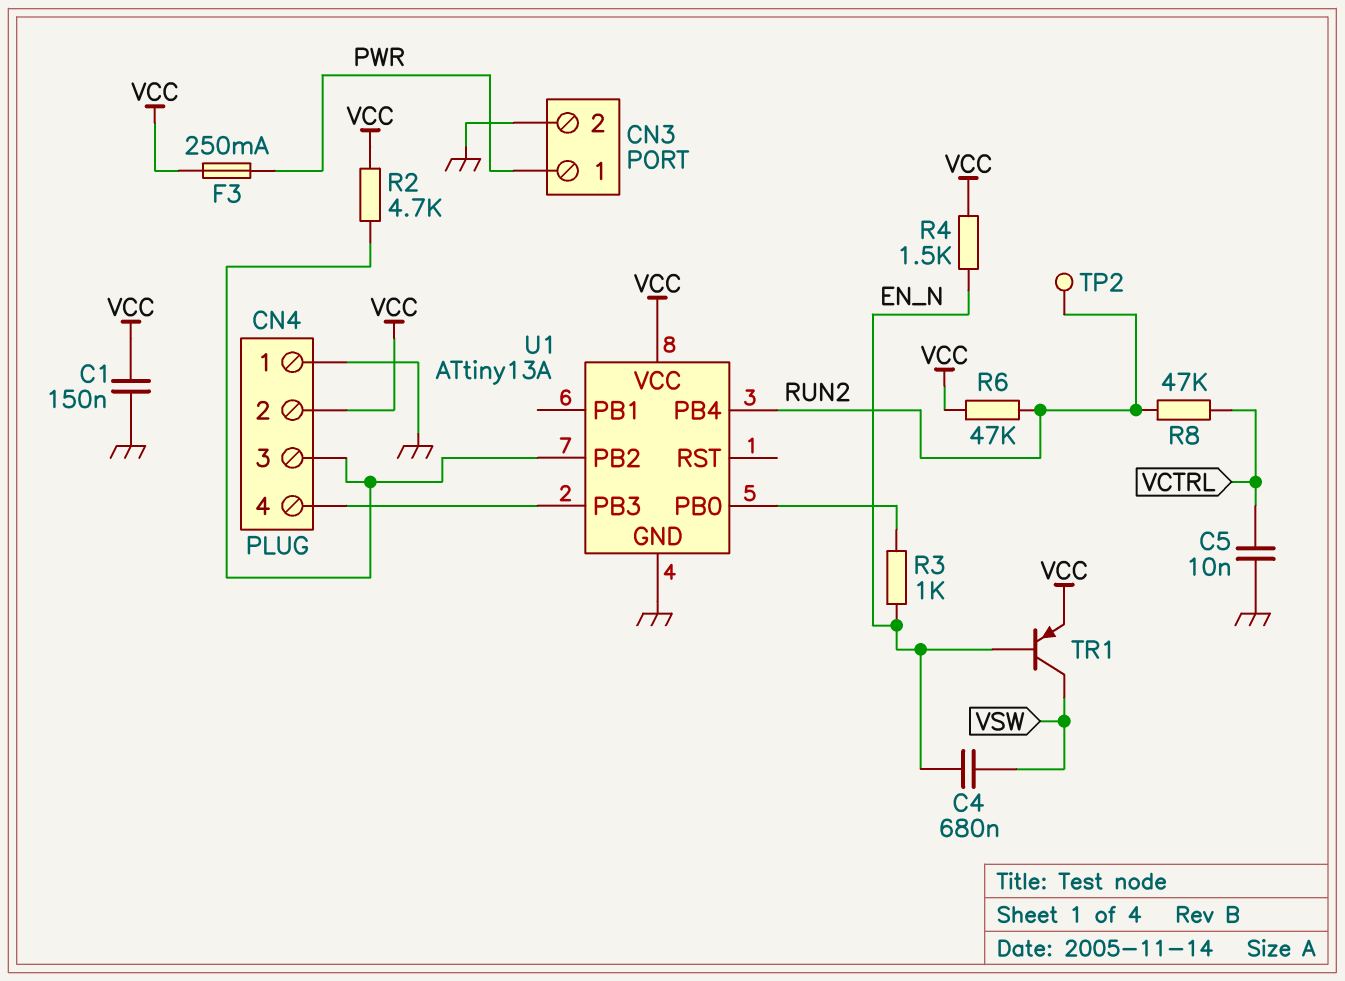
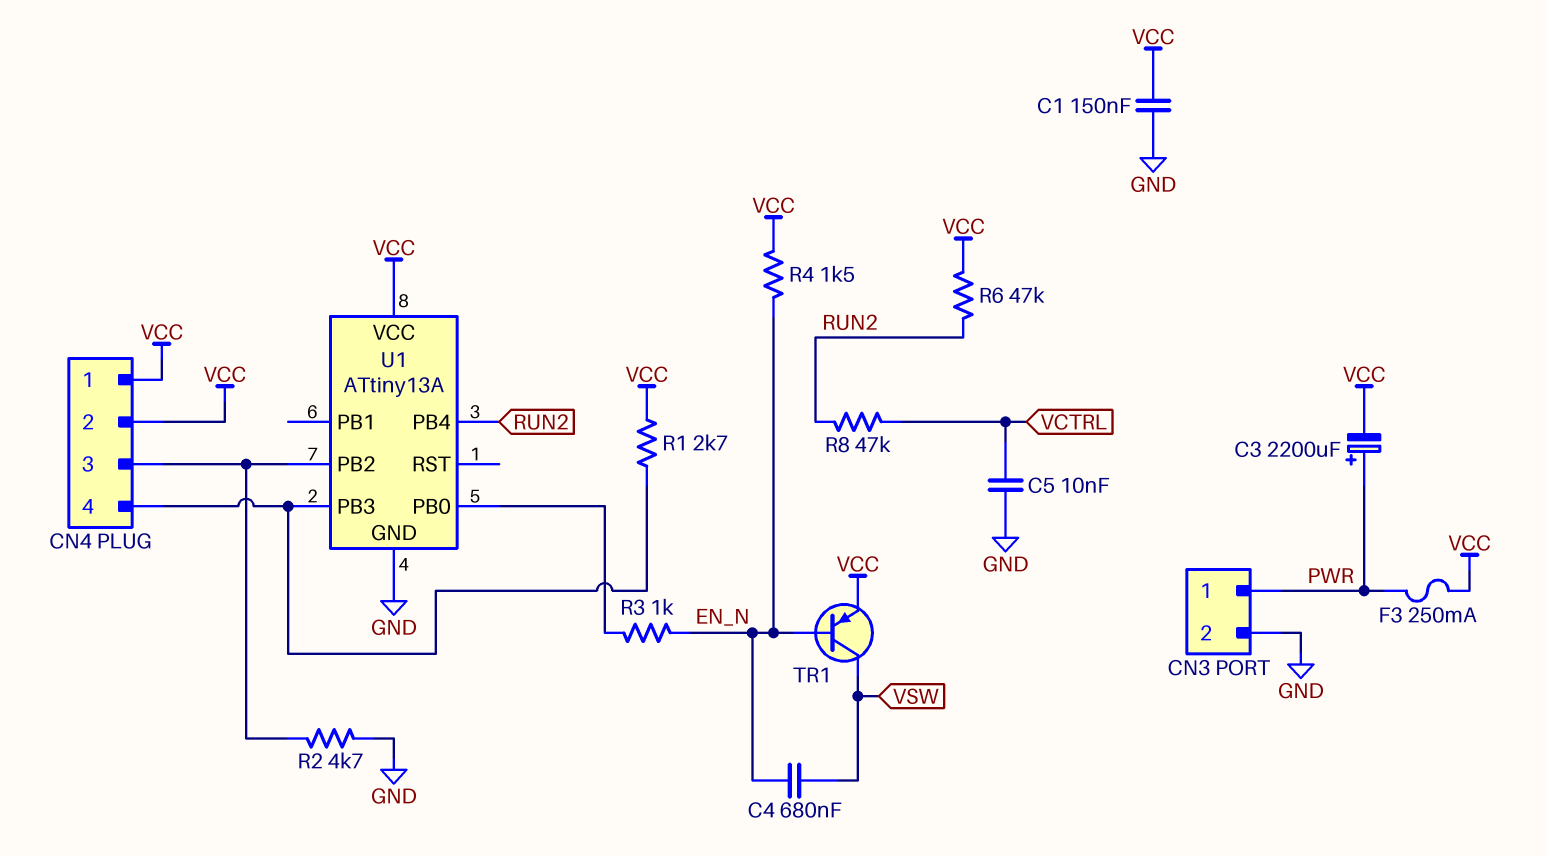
C3: none -> 2200uF (plus PWR, minus VCC)
CN4 pin 1: GND -> VCC
R1: none -> 2.7k (CN4/4, VCC)
R2: 4.7k (CN4/3, VCC) -> 4.7k (CN4/3, GND)
TP2: test point (RUN2) -> none

